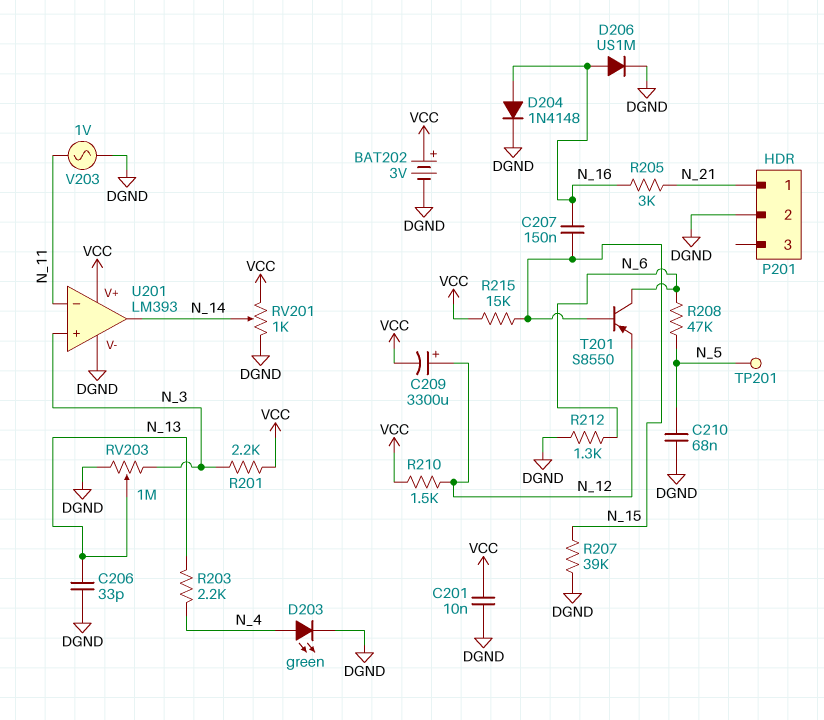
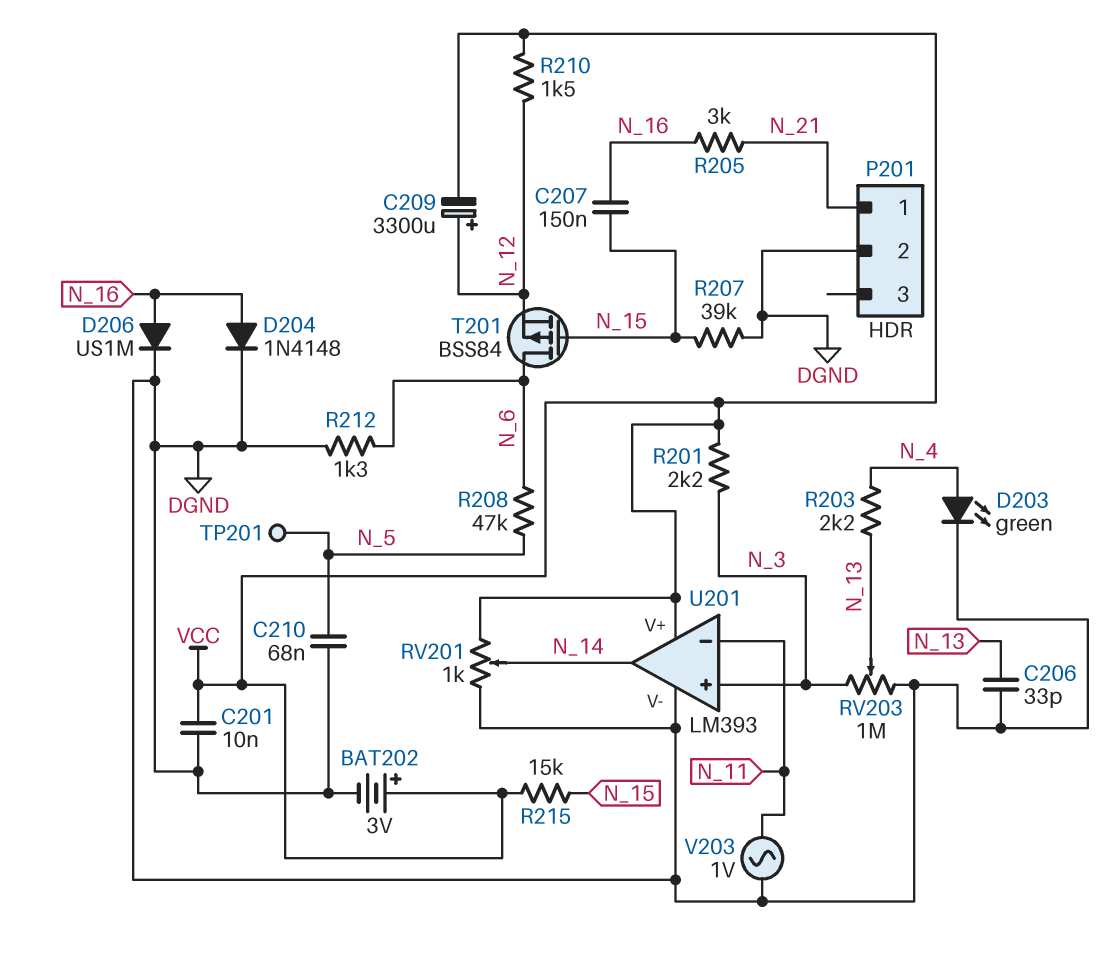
T201: PNP S8550 (B N_15, C N_6, E N_12) -> PMOS BSS84 (G N_15, D N_6, S N_12)

